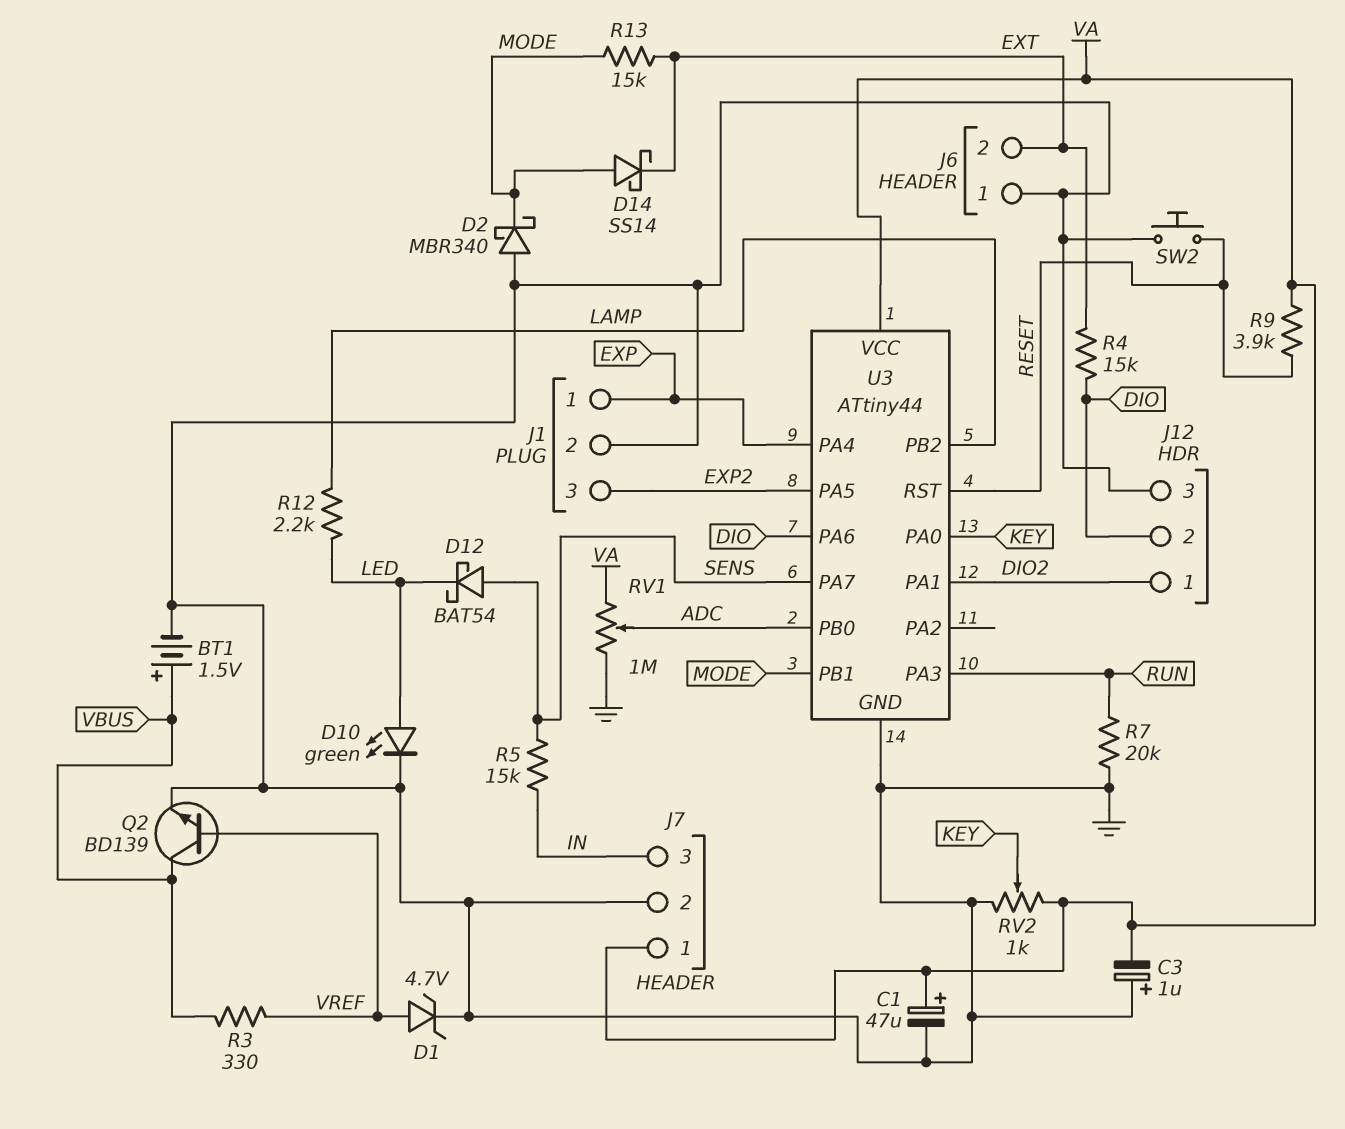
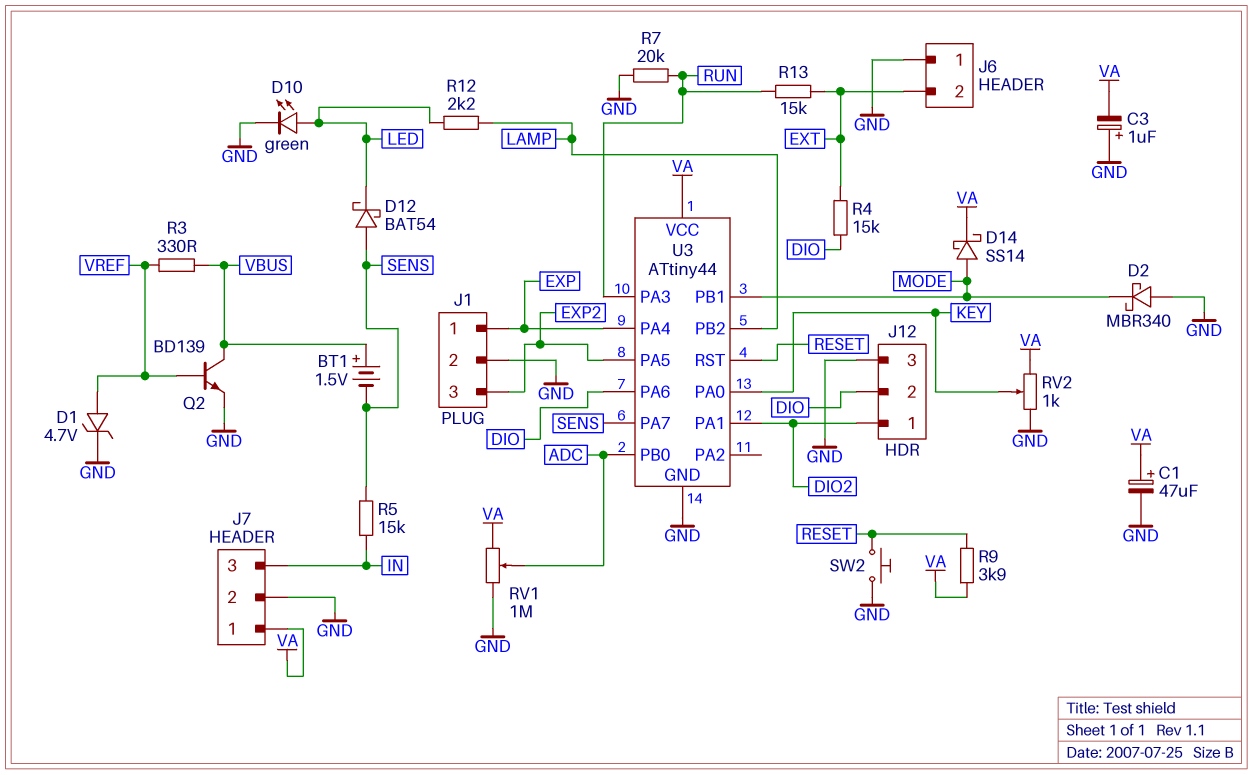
BT1: 1.5V (plus VBUS, minus GND) -> 1.5V (plus VBUS, minus SENS)
D14: schottky SS14 (A MODE, K EXT) -> schottky SS14 (A MODE, K VA)
R13: 15k (EXT, MODE) -> 15k (EXT, RUN)

